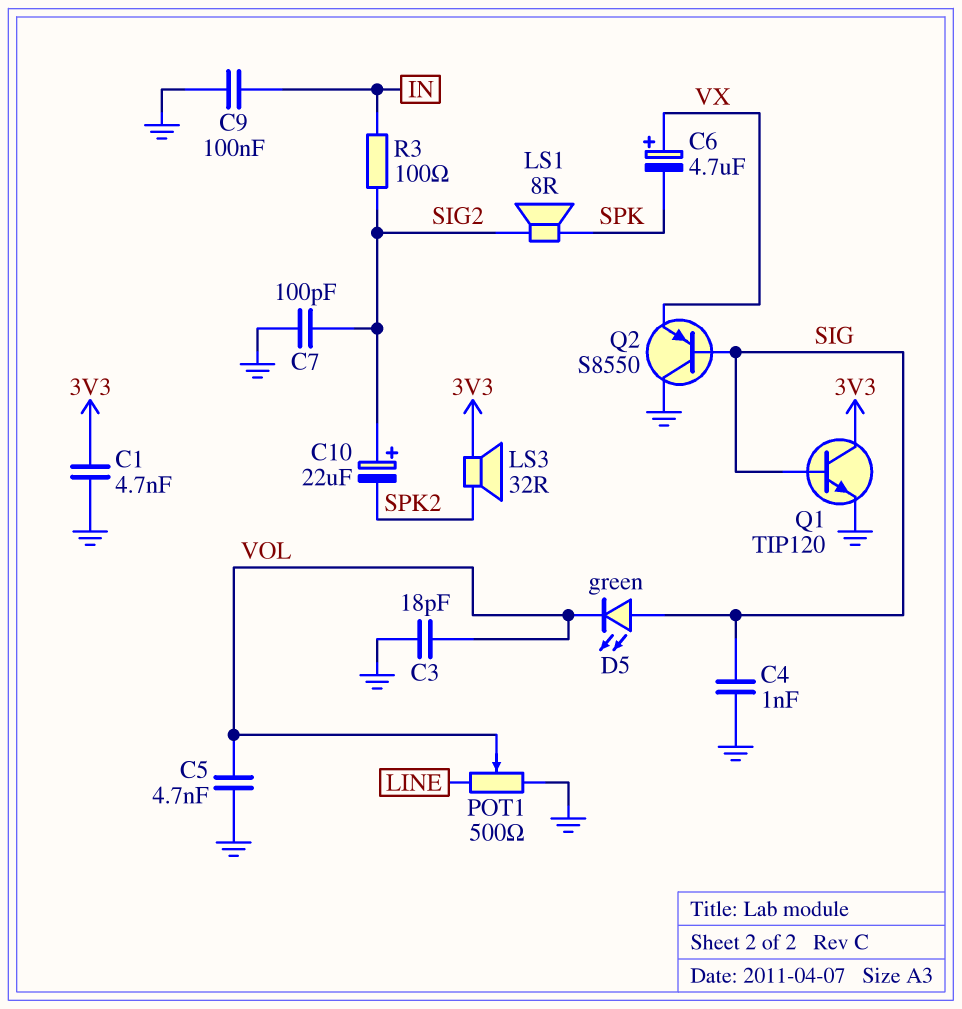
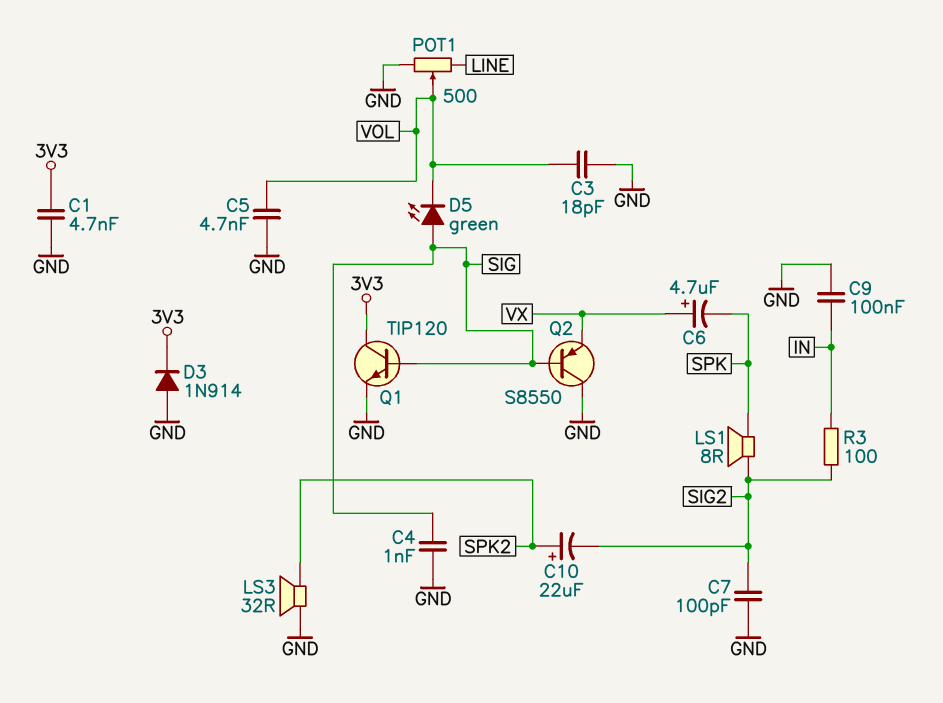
C10: 22uF (plus SIG2, minus SPK2) -> 22uF (plus SPK2, minus SIG2)
D3: none -> diode 1N914 (A GND, K 3V3)
LS3: speaker 32R (3V3, SPK2) -> speaker 32R (GND, SPK2)

